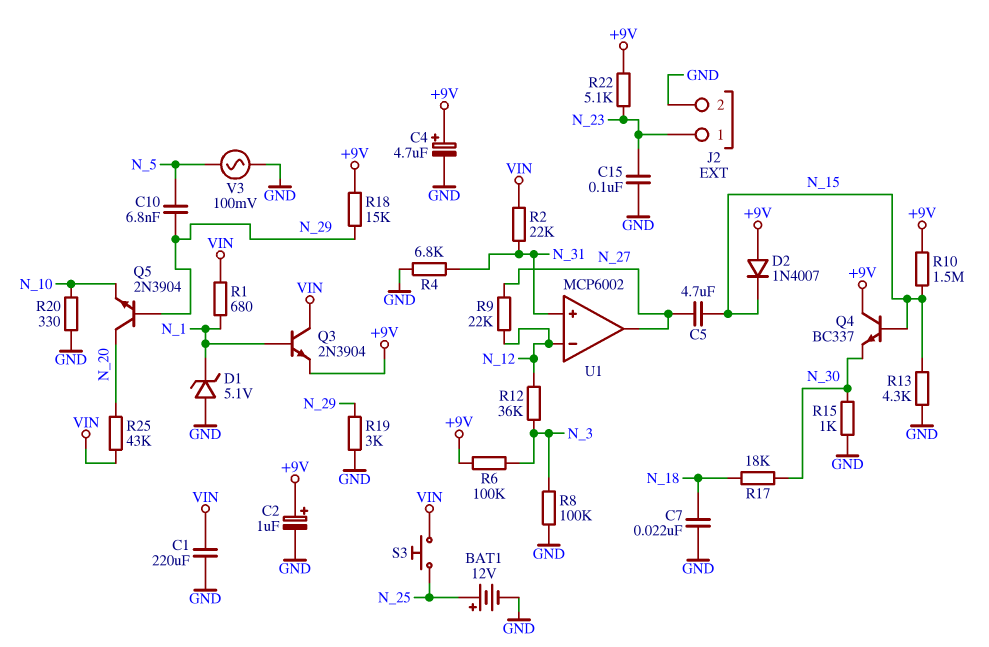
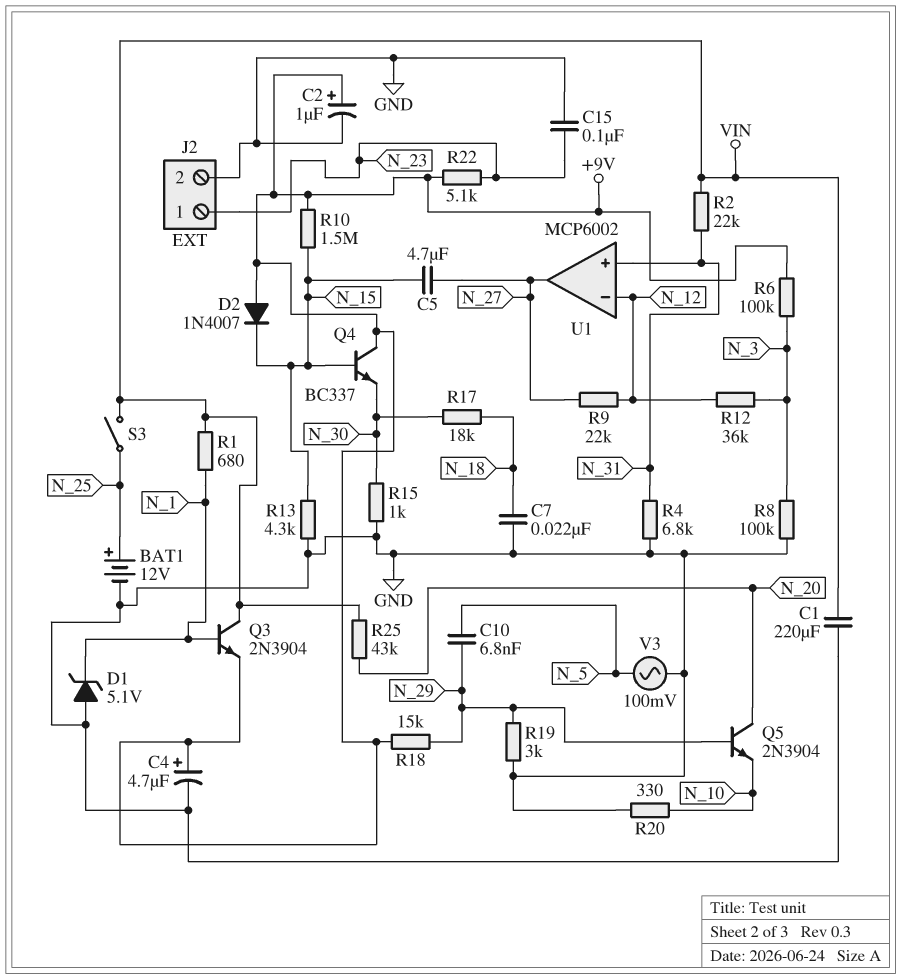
S3: button (N_25, VIN) -> switch (N_25, VIN)

